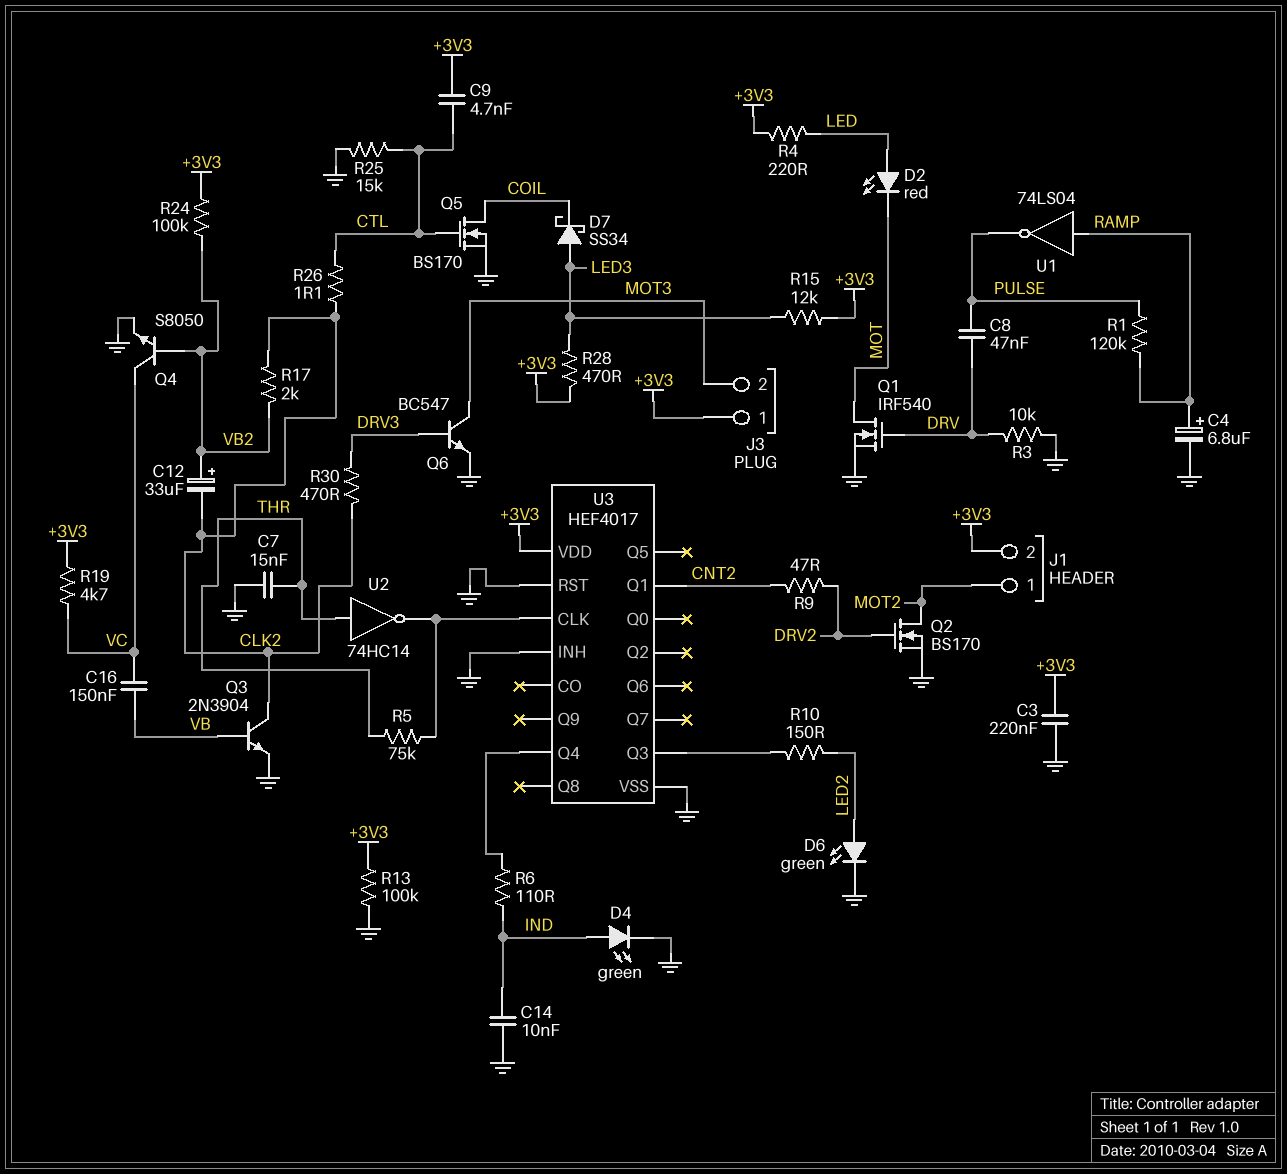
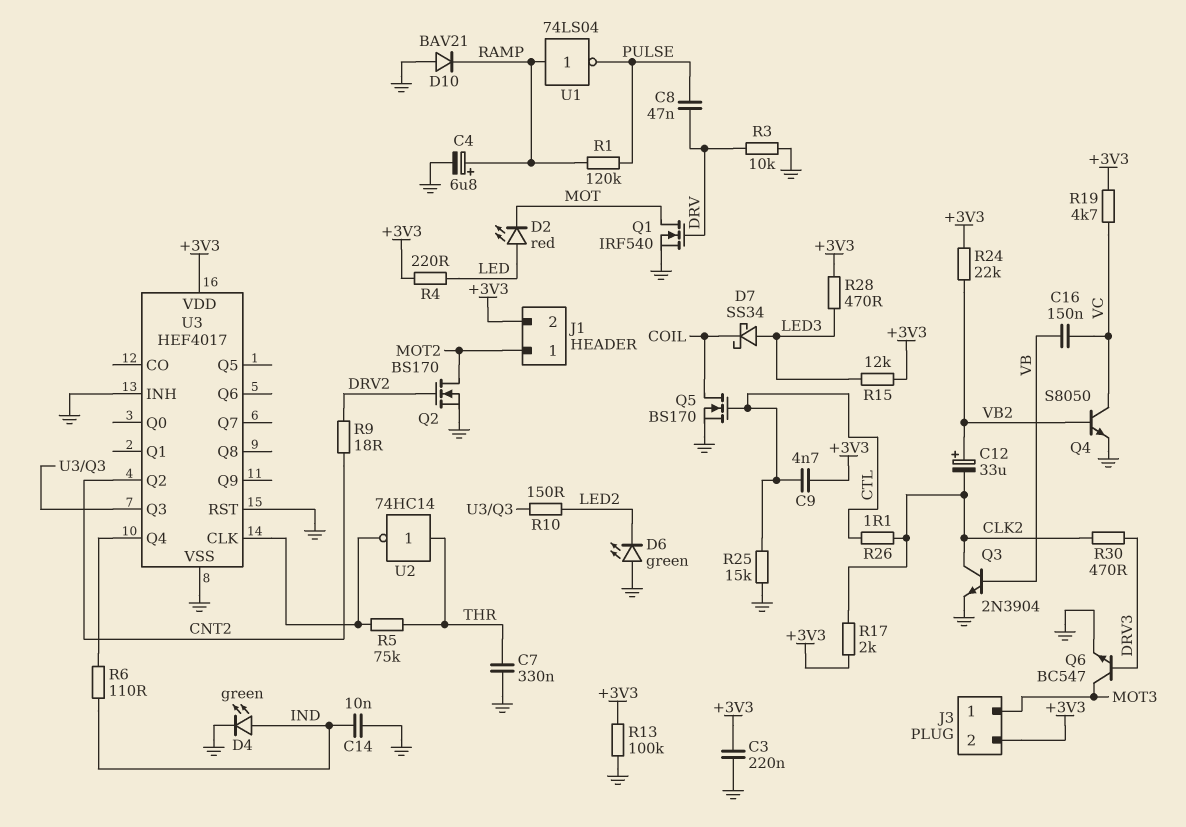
C7: 15nF (GND, THR) -> 330nF (GND, THR)
D6: LED green (A LED2, K GND) -> LED green (A GND, K LED2)
D10: none -> diode BAV21 (A GND, K RAMP)
J3 pin 1: +3V3 -> MOT3
J3 pin 2: MOT3 -> +3V3
R9: 47 (CNT2, DRV2) -> 18 (CNT2, DRV2)
R17: 2k (CLK2, VB2) -> 2k (+3V3, CLK2)
R24: 100k (+3V3, VB2) -> 22k (+3V3, VB2)
U3 pin Q1: CNT2 -> none
U3 pin Q2: none -> CNT2

